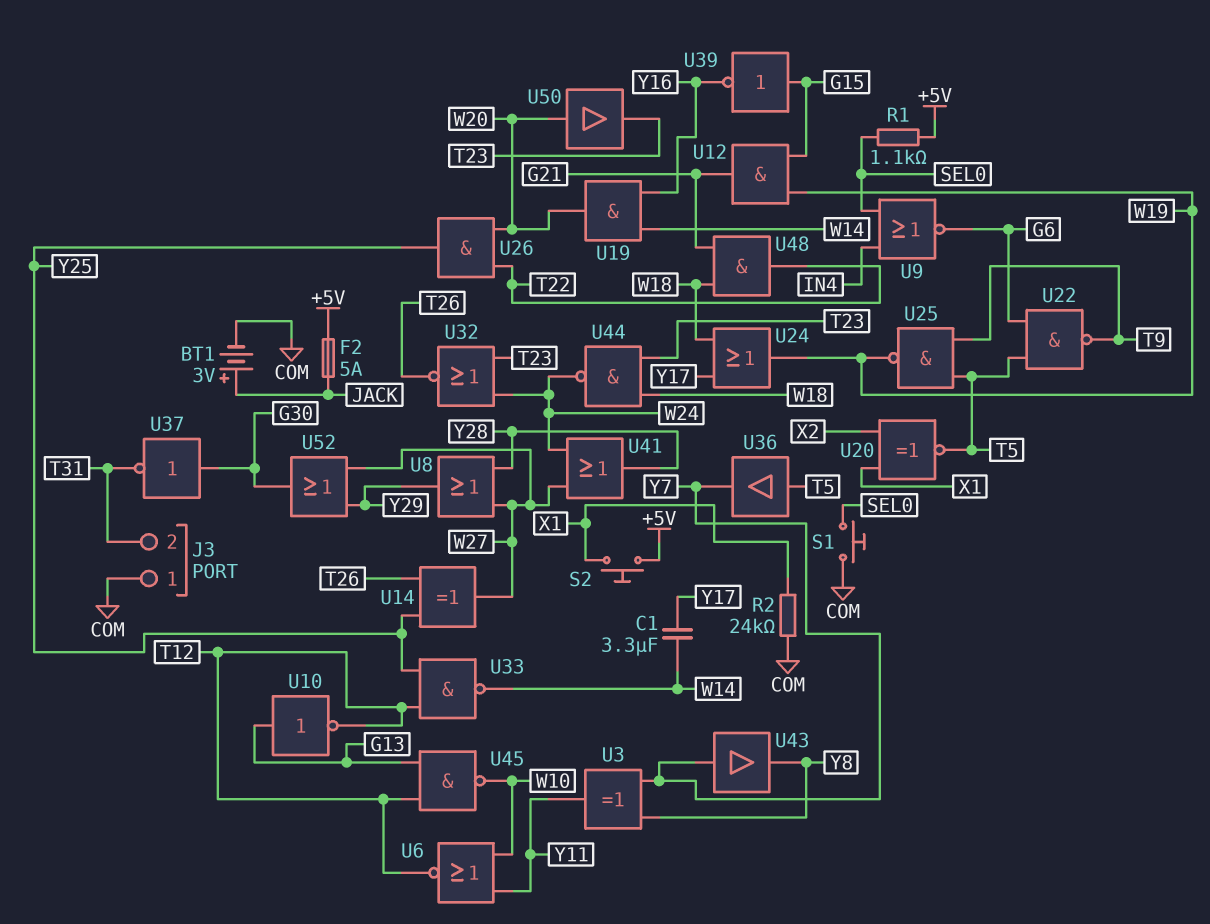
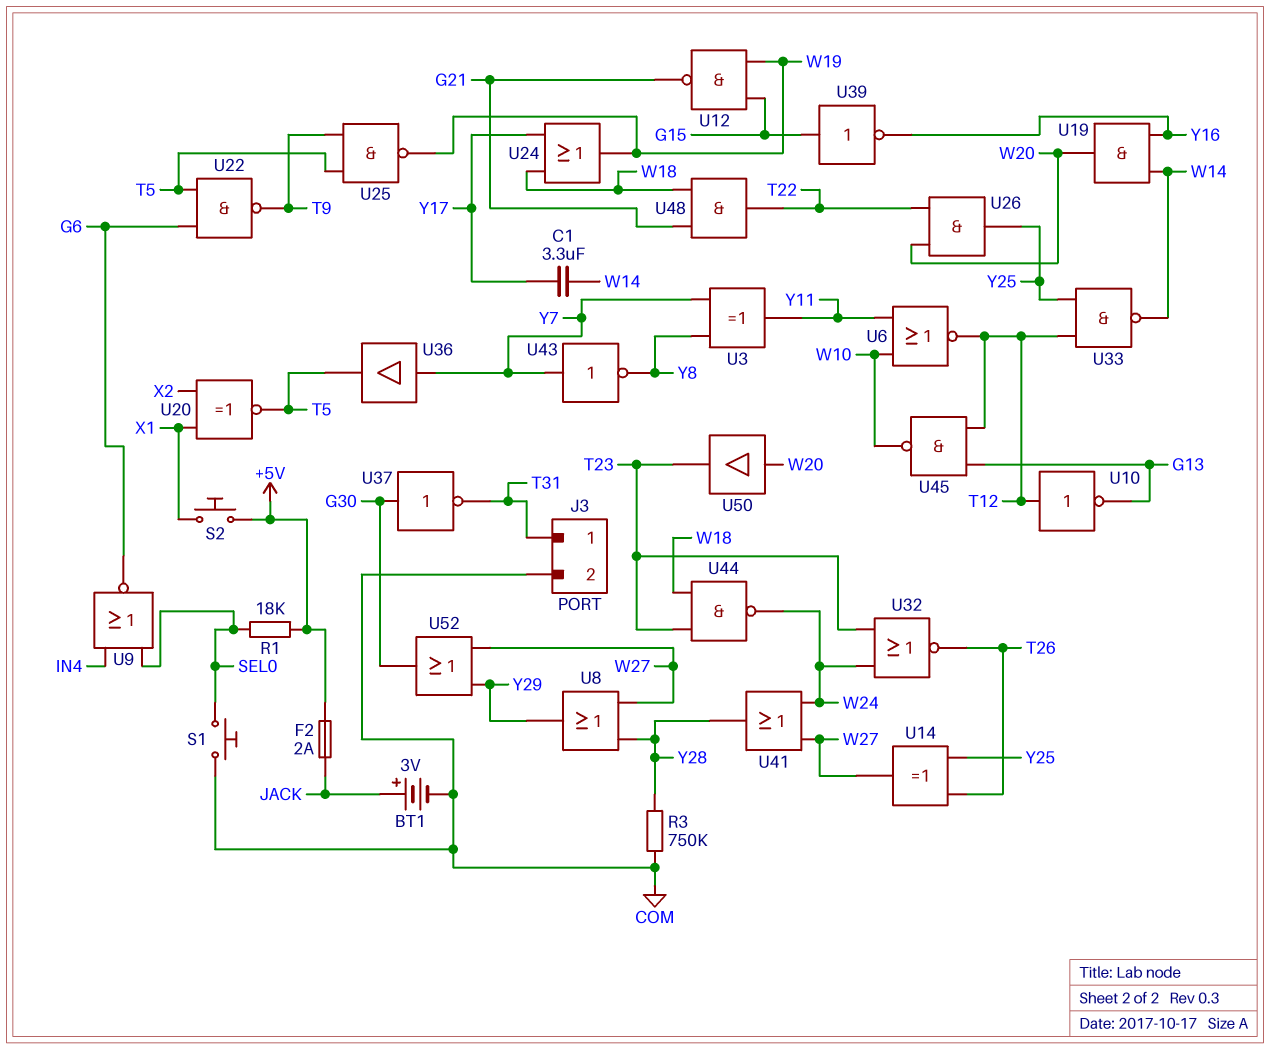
F2: 5A (+5V, JACK) -> 2A (+5V, JACK)
J3 pin 1: COM -> T31
J3 pin 2: T31 -> COM
R1: 1.1k (+5V, SEL0) -> 18k (+5V, SEL0)
R2: 24k (COM, X1) -> none
R3: none -> 750k (COM, Y28)
U10: NOT (in G13, out T12) -> NOT (in T12, out G13)
U12: AND (in G15, in W19, out G21) -> NAND (in G15, in W19, out G21)
U36: buffer (in T5, out Y7) -> buffer (in Y7, out T5)
U43: buffer (in Y7, out Y8) -> NOT (in Y7, out Y8)

